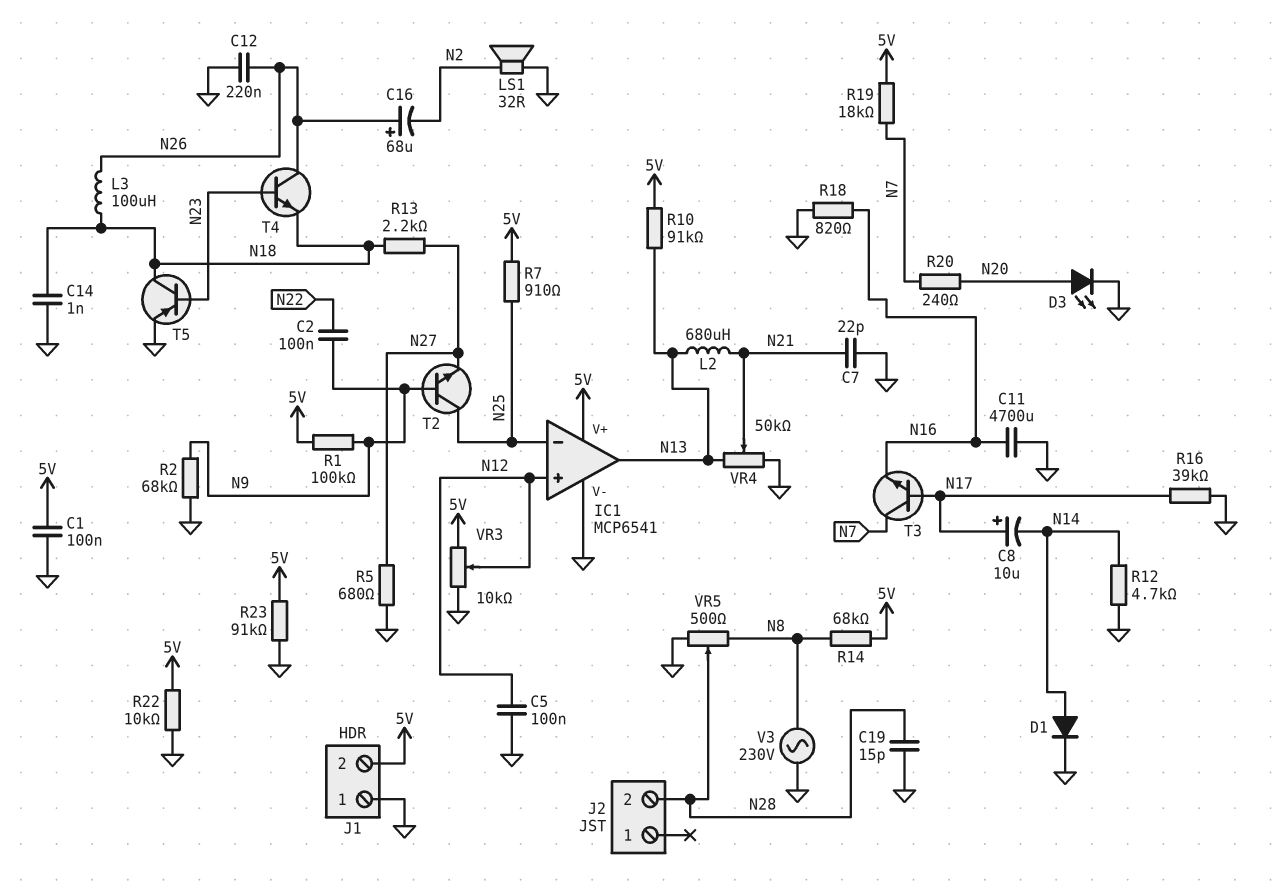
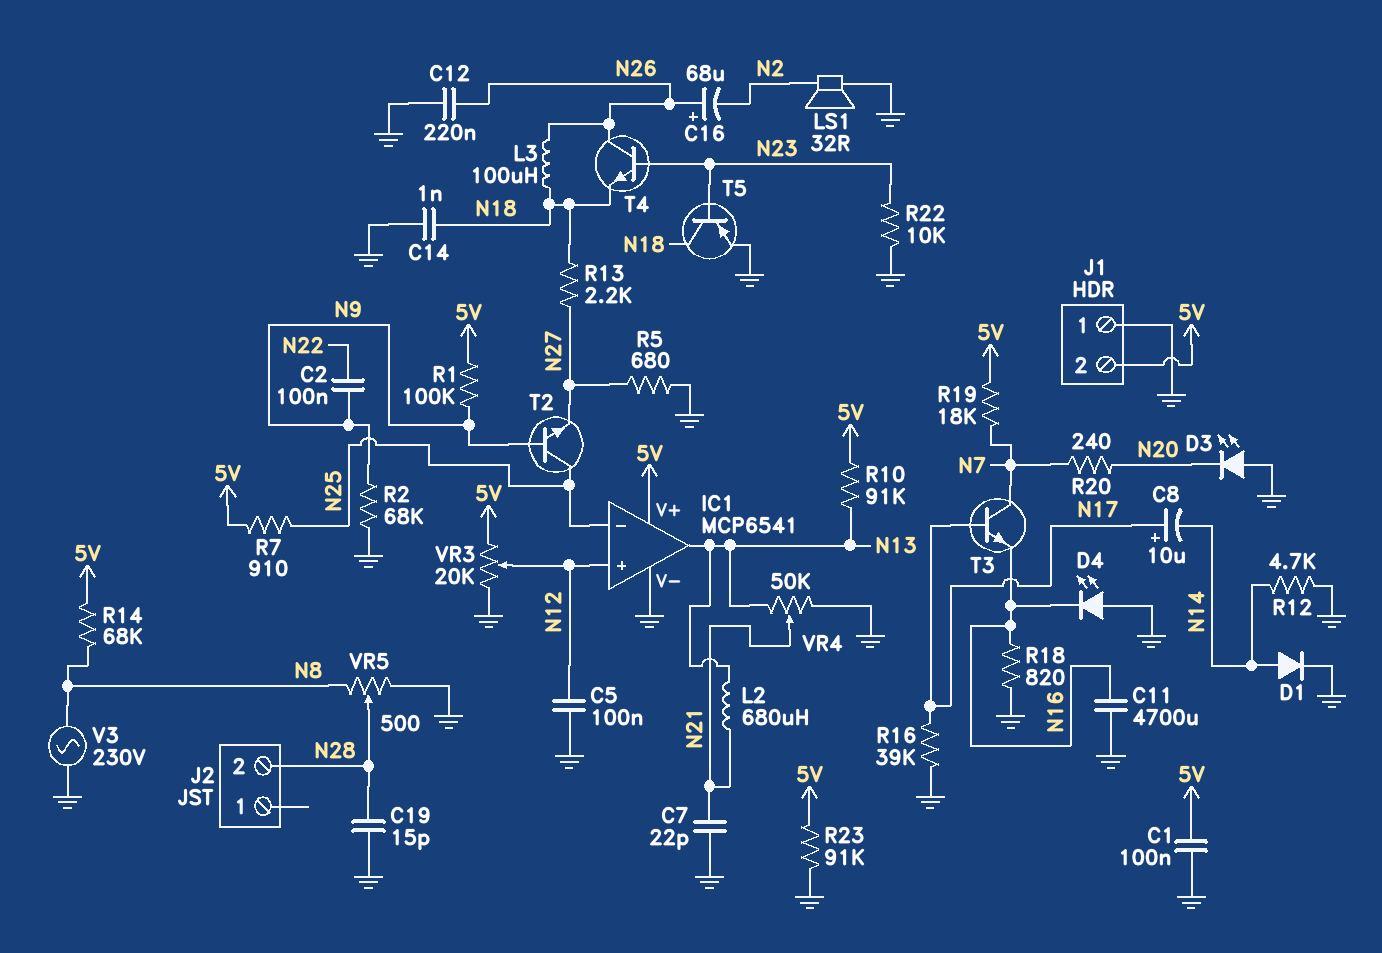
D3: LED (A N20, K GND) -> LED (A GND, K N20)
D4: none -> LED (A GND, K N16)
R22: 10k (5V, GND) -> 10k (GND, N23)
VR3: 10k (5V, GND, wiper N12) -> 20k (5V, GND, wiper N12)

